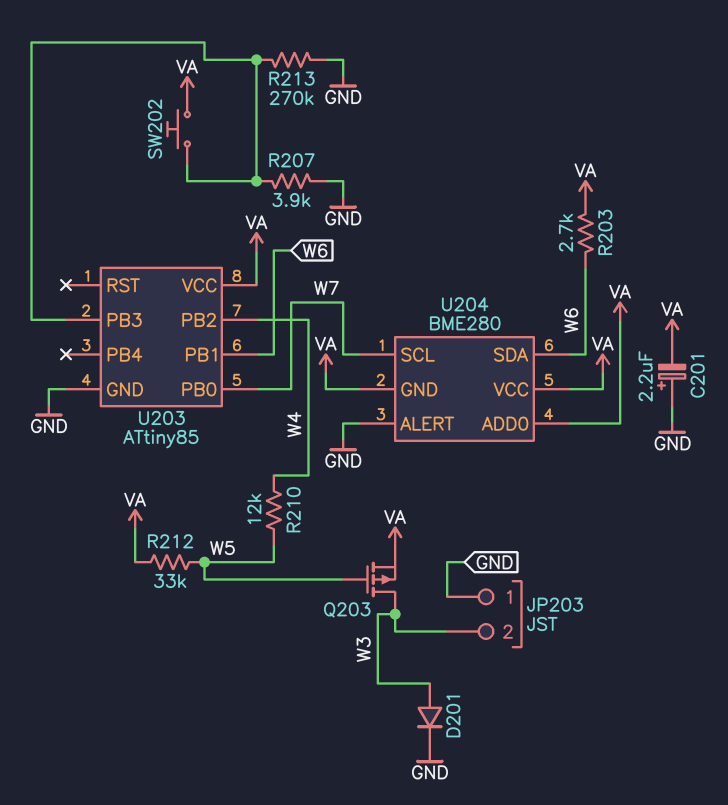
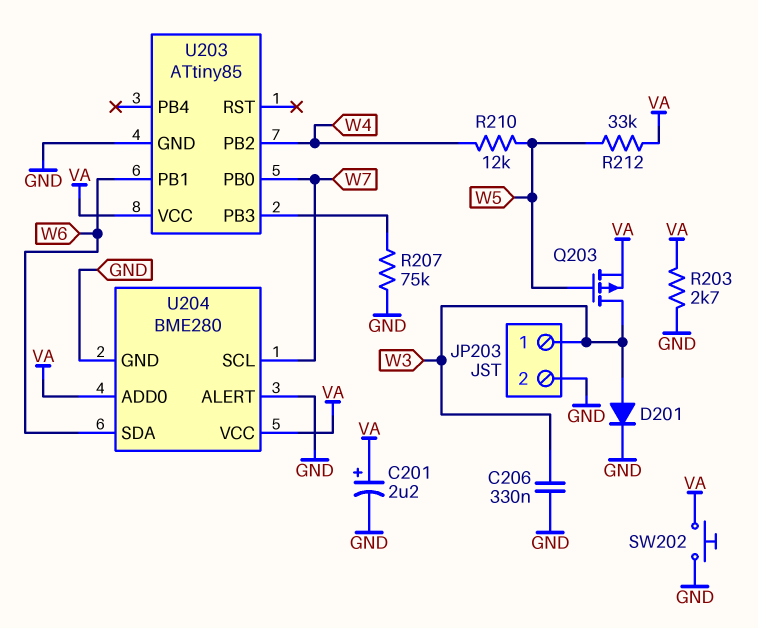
C201: 2.2uF (plus GND, minus VA) -> 2.2uF (plus VA, minus GND)
C206: none -> 330nF (GND, W3)
JP203 pin 1: GND -> W3
JP203 pin 2: W3 -> GND
R203: 2.7k (VA, W6) -> 2.7k (GND, VA)
R207: 3.9k (GND, U203/PB3) -> 75k (GND, U203/PB3)
R213: 270k (GND, U203/PB3) -> none
SW202: button (U203/PB3, VA) -> button (GND, VA)
U204 pin GND: VA -> GND

